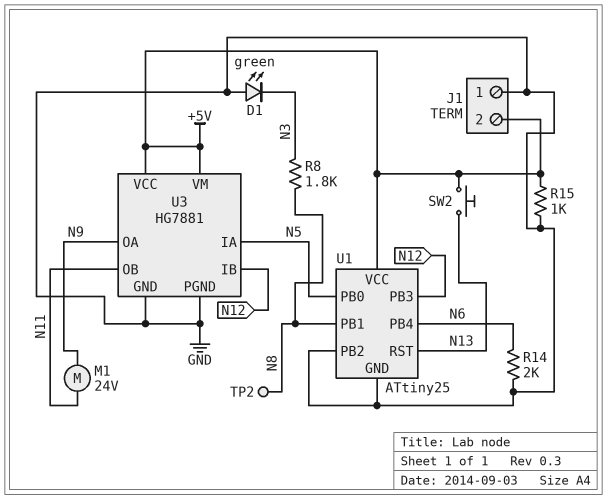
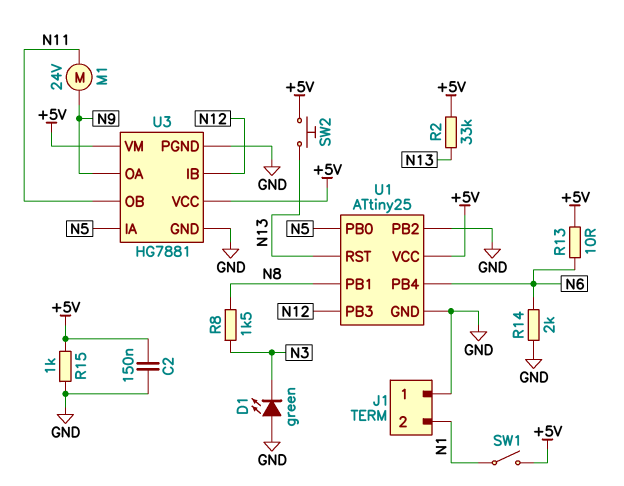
C2: none -> 150nF (+5V, GND)
J1 pin 2: +5V -> N1
R2: none -> 33k (+5V, N13)
R8: 1.8k (N3, N8) -> 1.5k (N3, N8)
R13: none -> 10 (+5V, N6)
SW1: none -> switch (+5V, N1)
TP2: test point (N8) -> none

